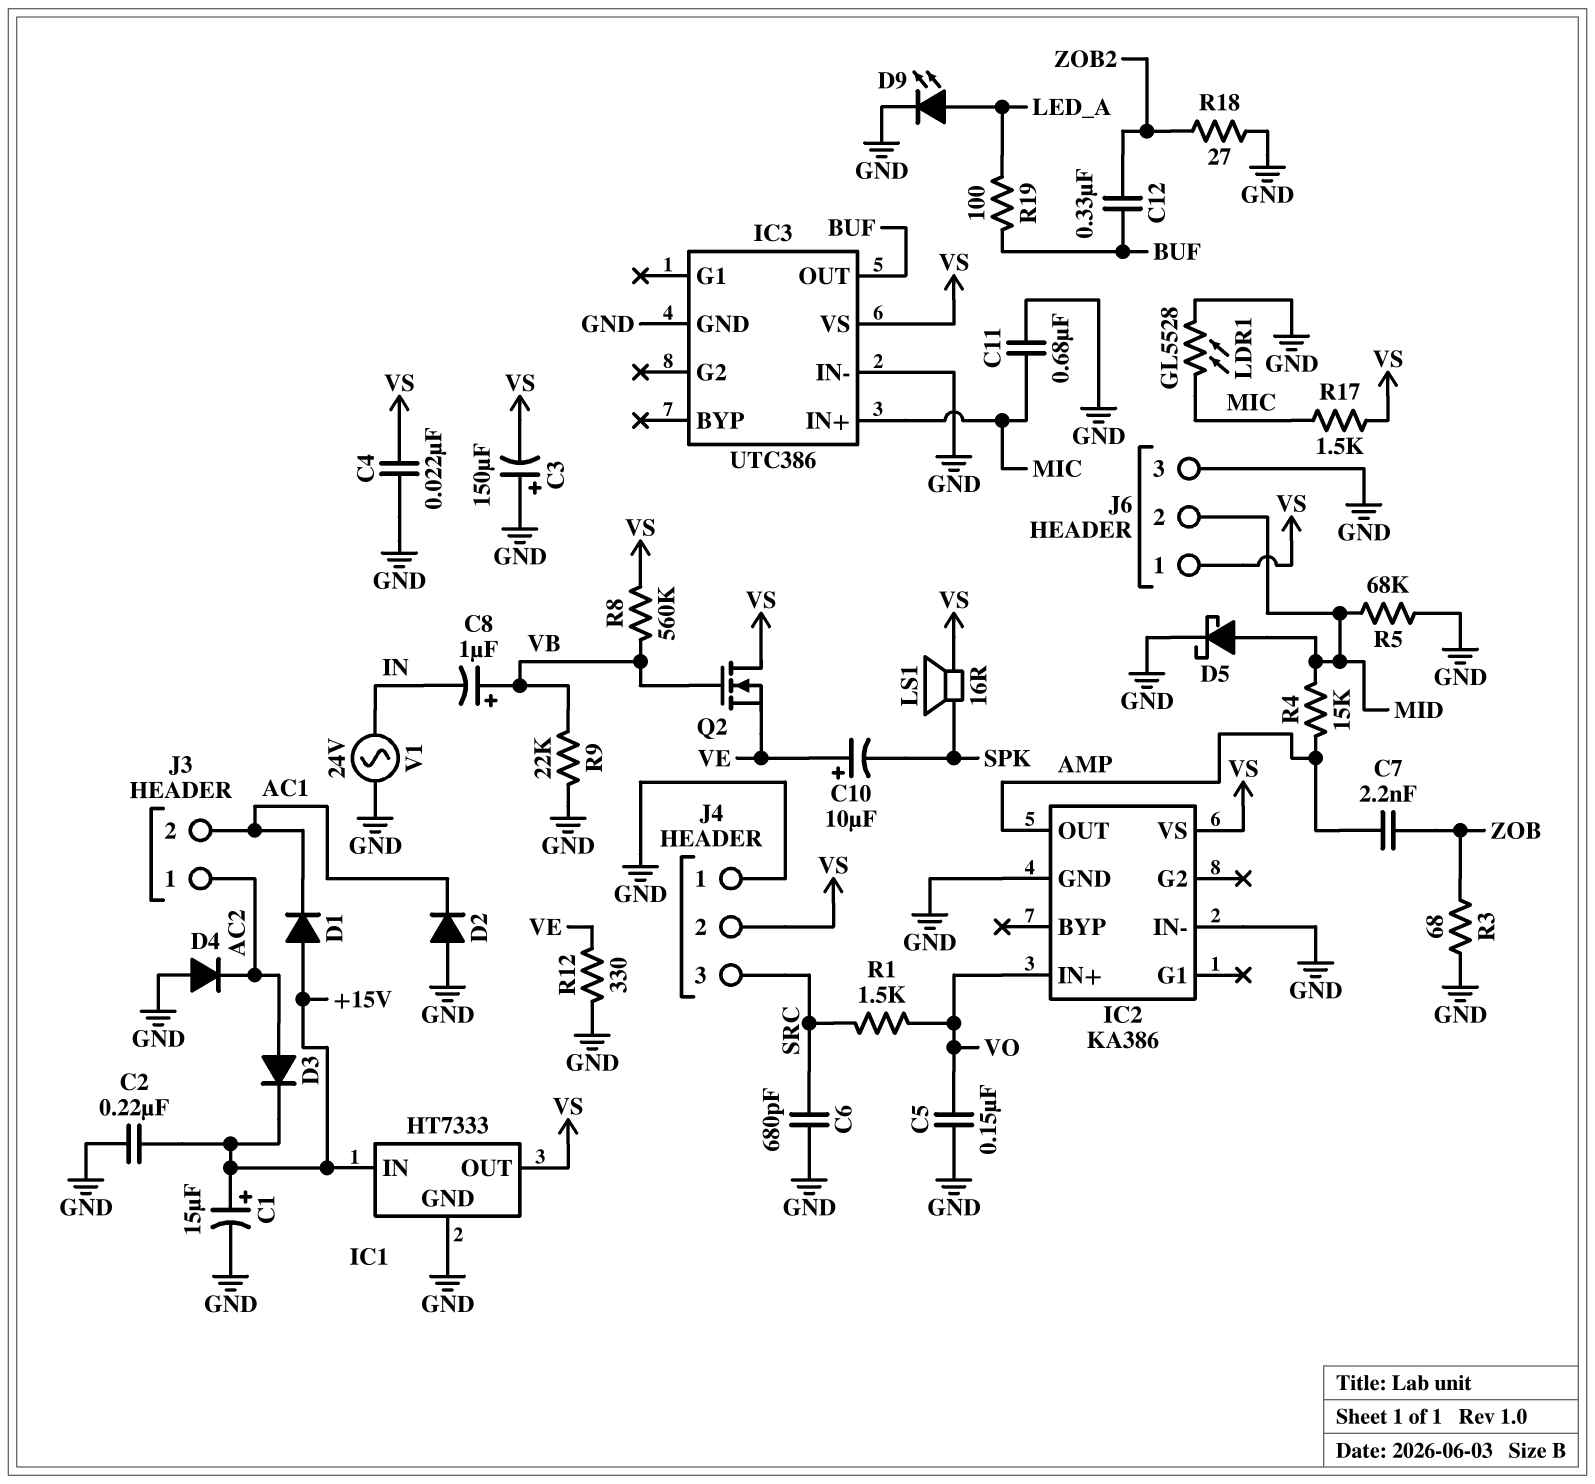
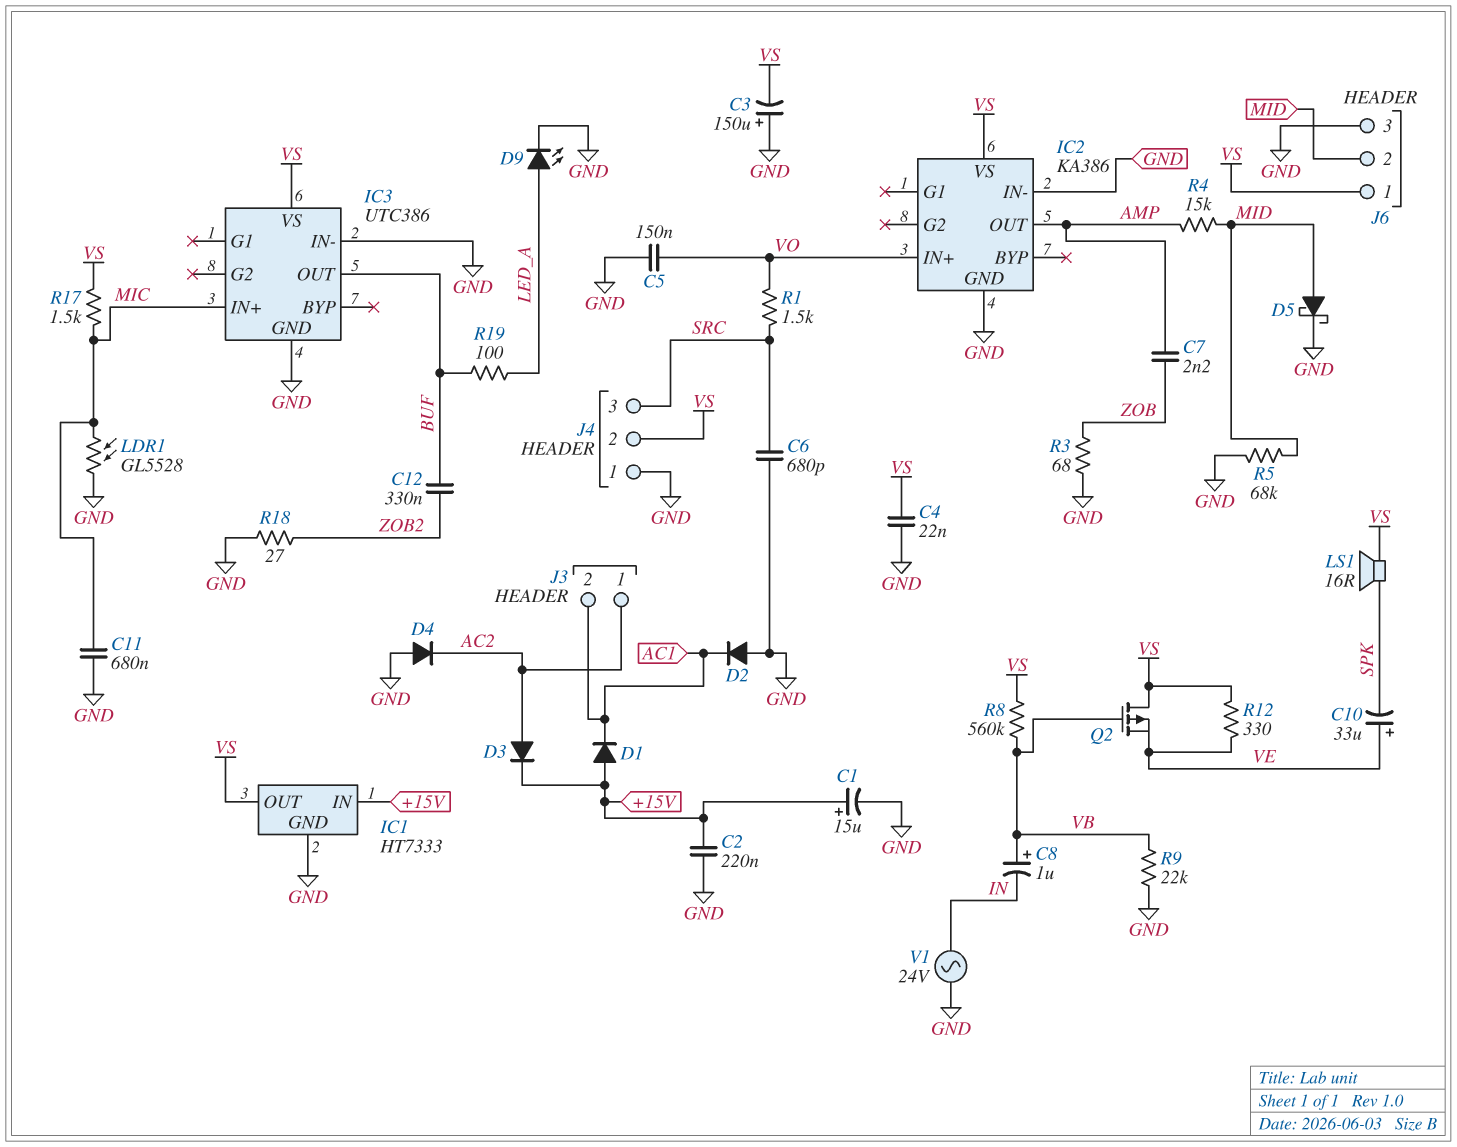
C10: 10uF (plus VE, minus SPK) -> 33uF (plus VE, minus SPK)
Q2: NMOS (G VB, D VS, S VE) -> PMOS (G VB, D VS, S VE)
R12: 330 (GND, VE) -> 330 (VE, VS)

